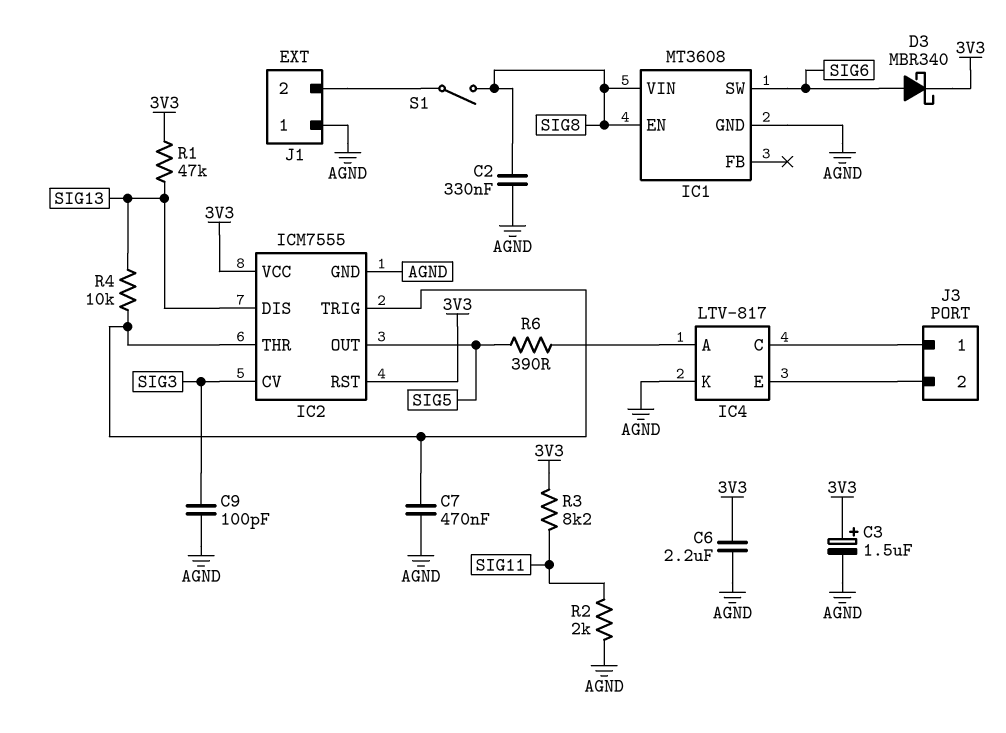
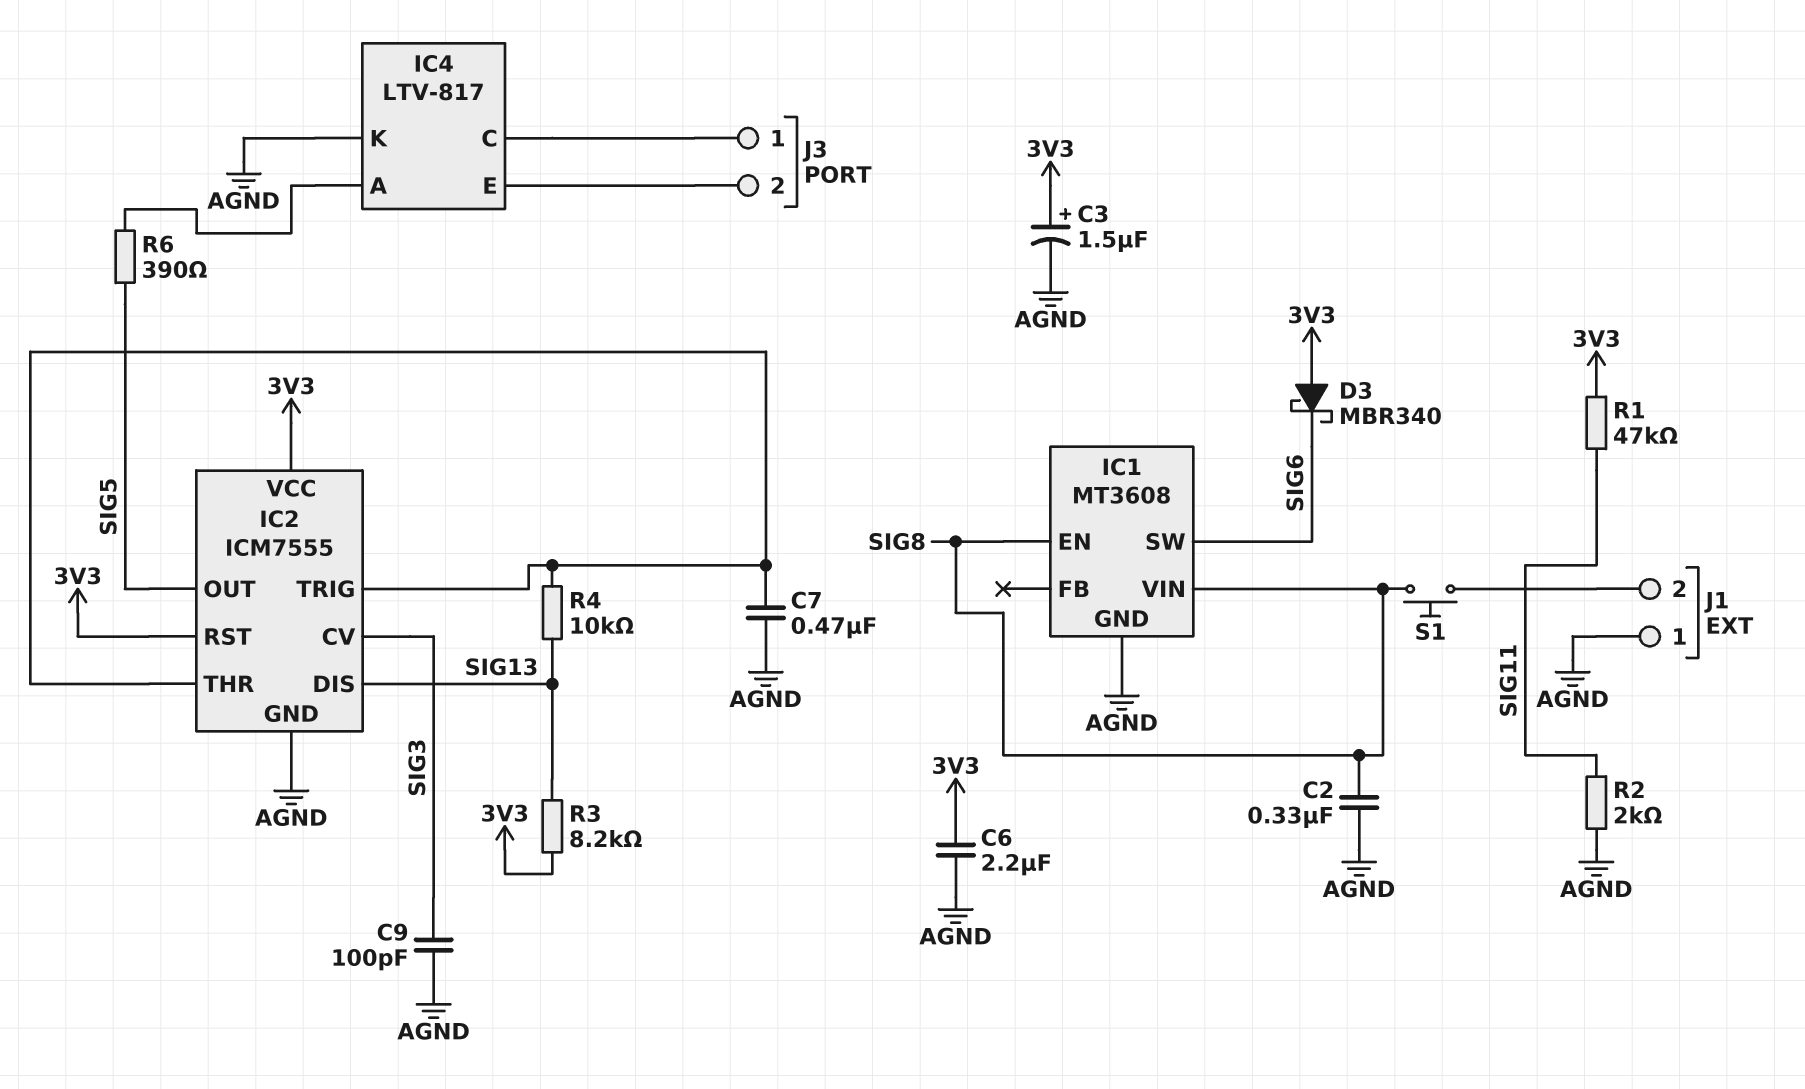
D3: schottky MBR340 (A SIG6, K 3V3) -> schottky MBR340 (A 3V3, K SIG6)
R1: 47k (3V3, SIG13) -> 47k (3V3, SIG11)
R3: 8.2k (3V3, SIG11) -> 8.2k (3V3, SIG13)
S1: switch (J1/2, SIG8) -> button (J1/2, SIG8)

